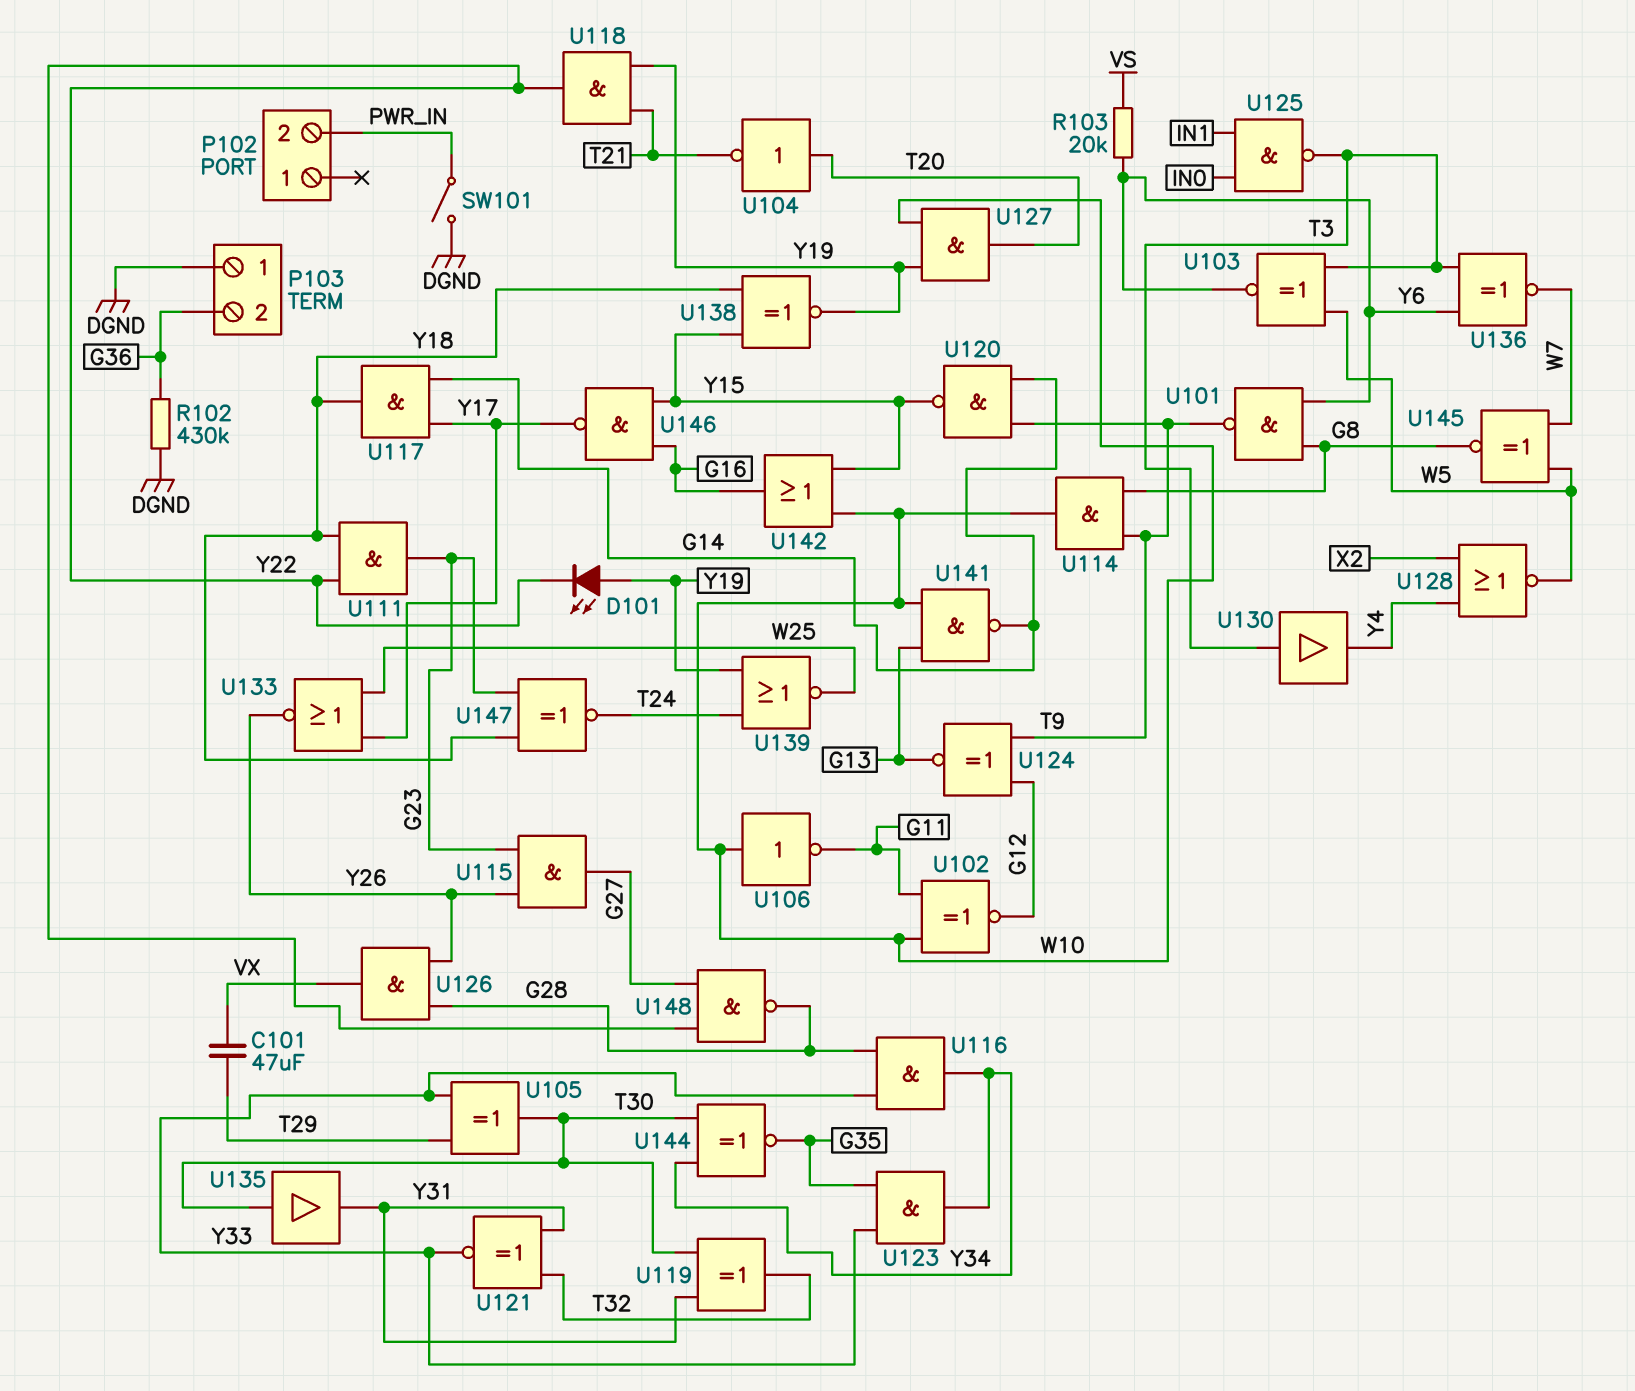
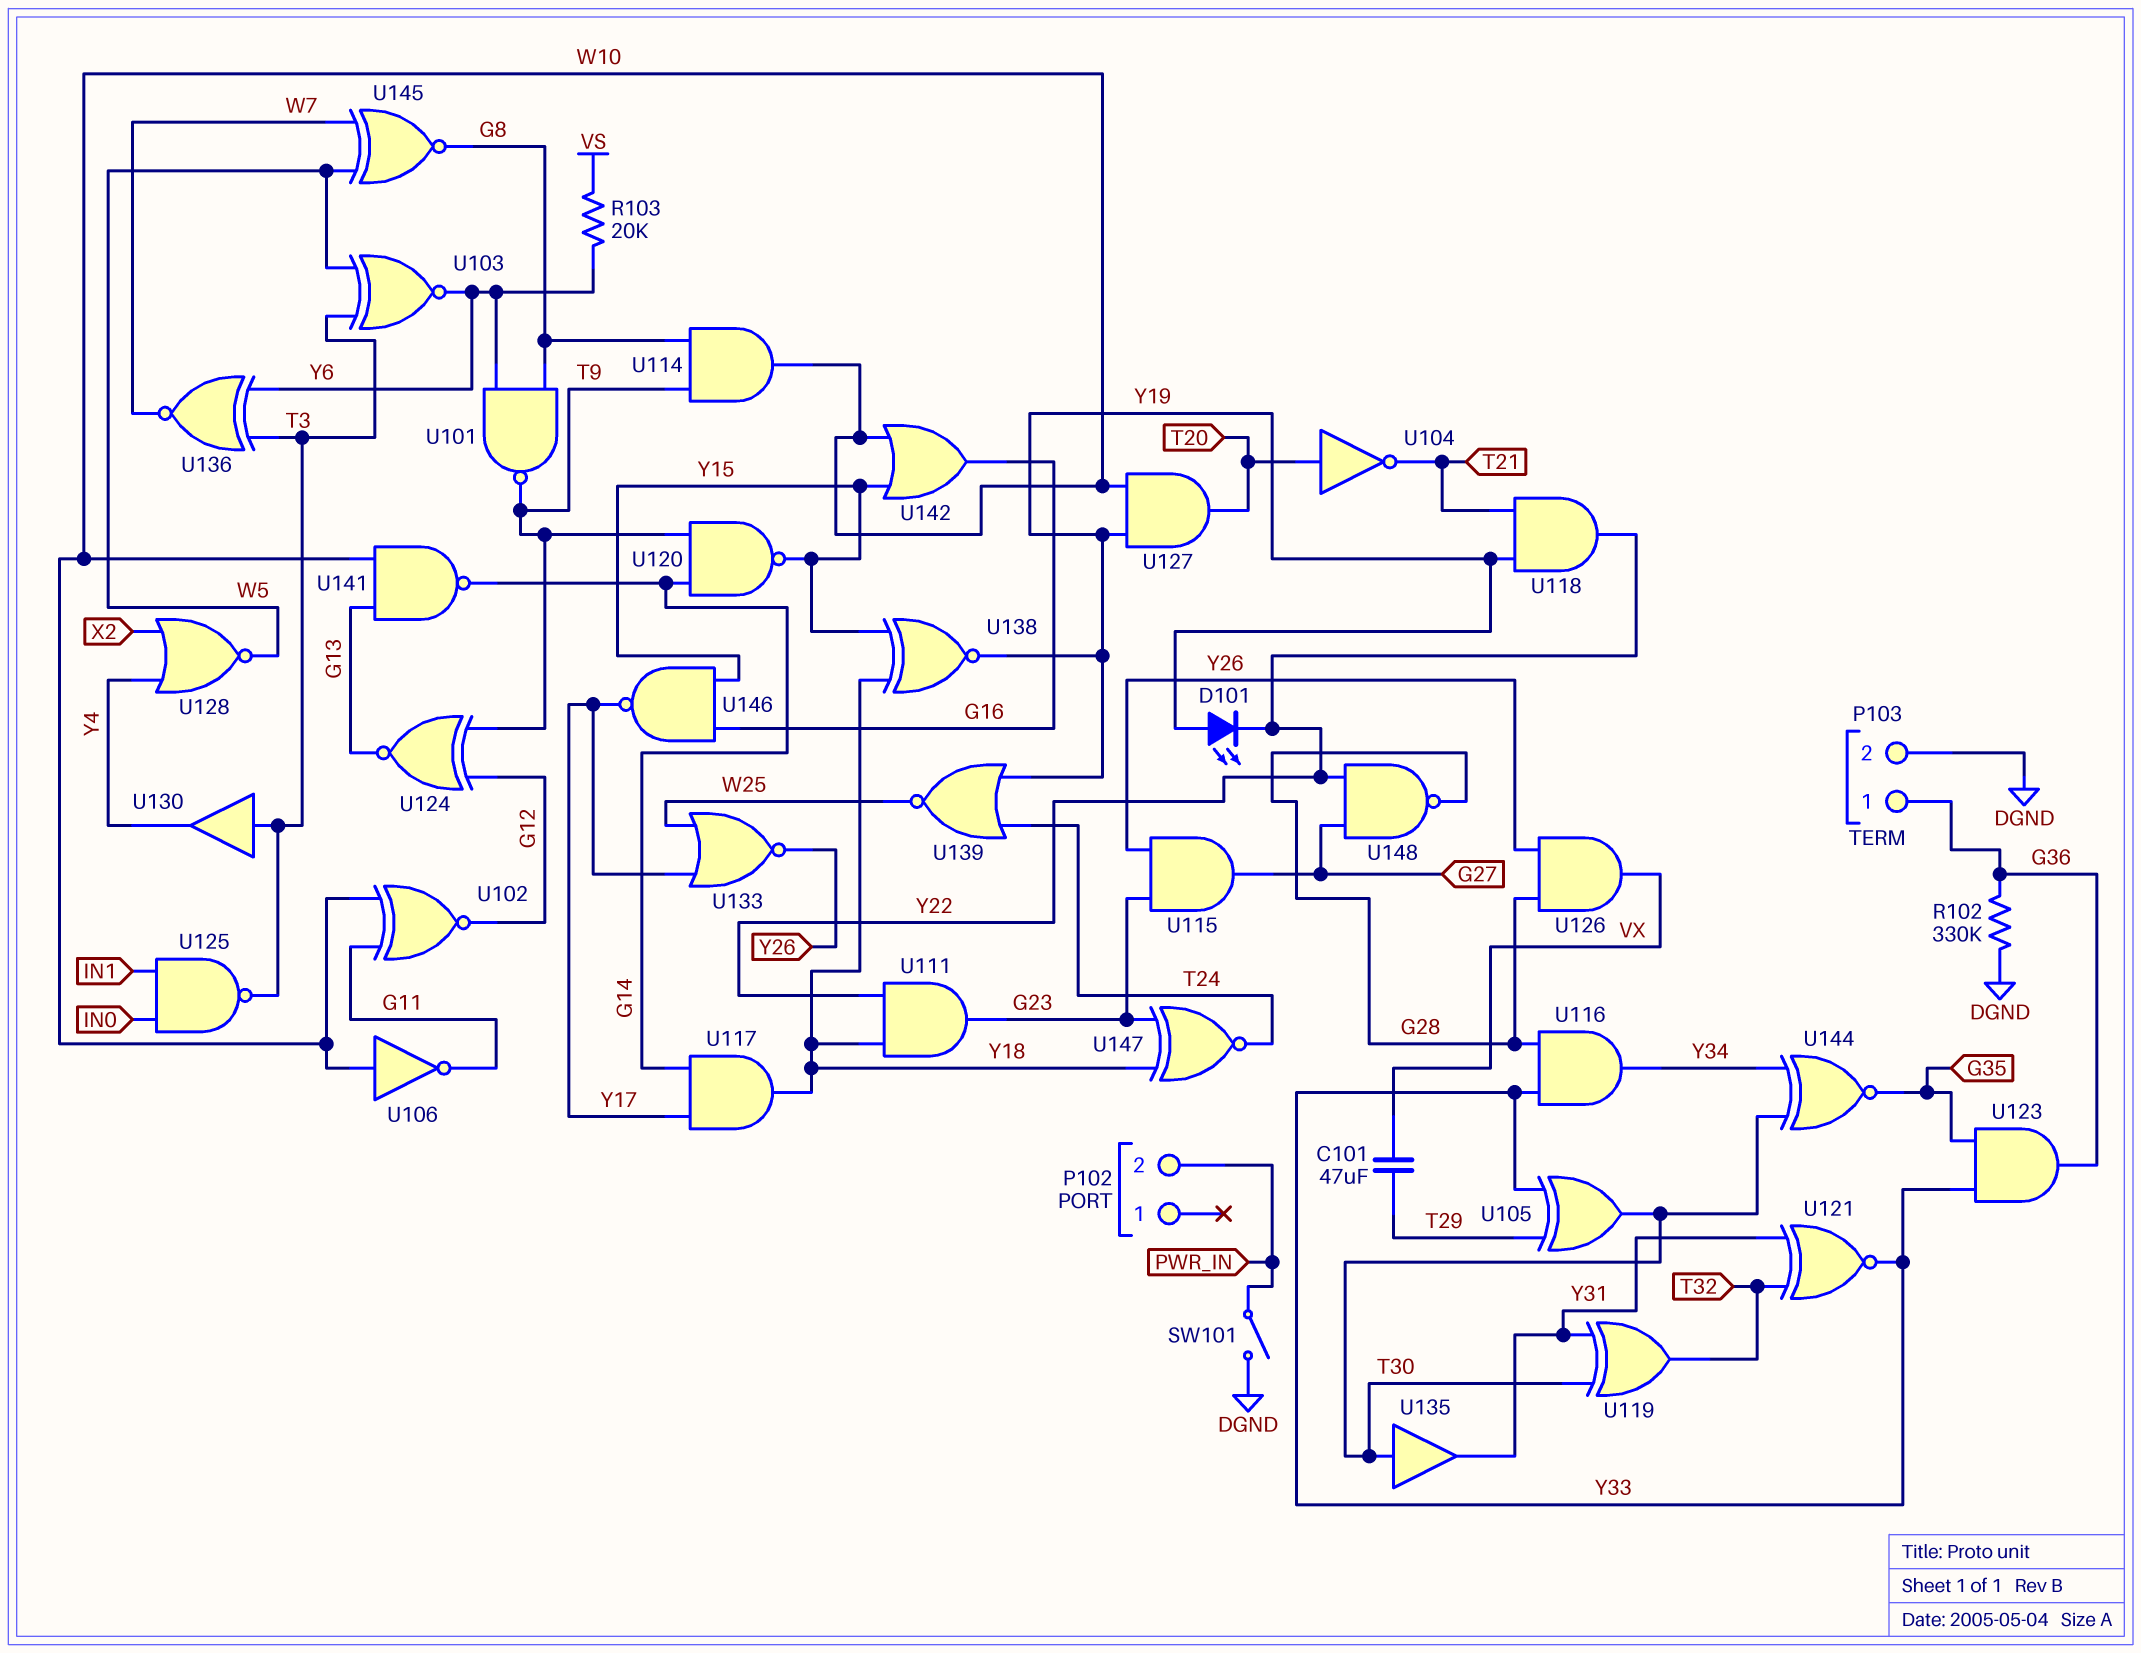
P103 pin 1: DGND -> G36
P103 pin 2: G36 -> DGND
R102: 430k (DGND, G36) -> 330k (DGND, G36)
U123: AND (in G35, in Y33, out Y34) -> AND (in G35, in Y33, out G36)

